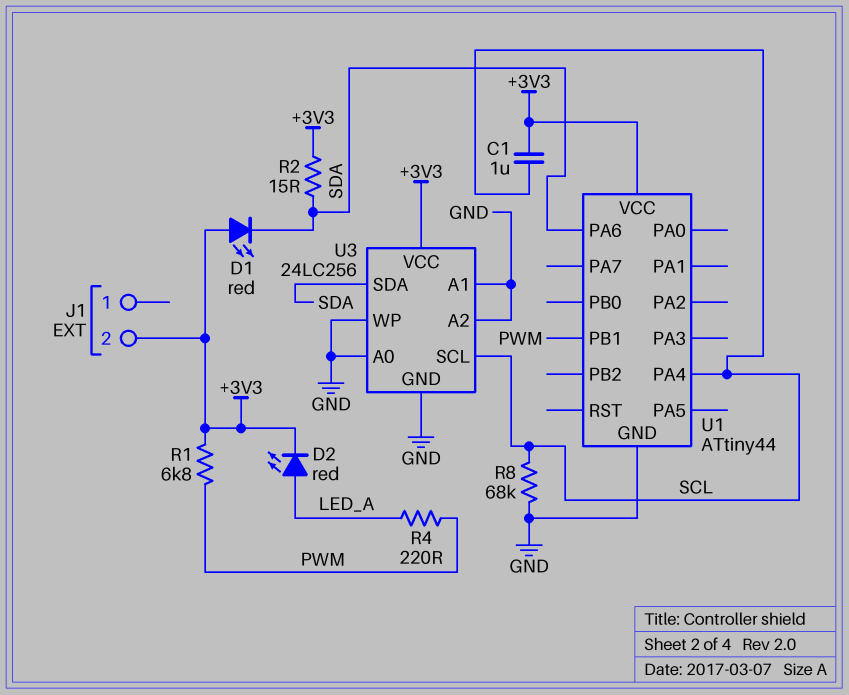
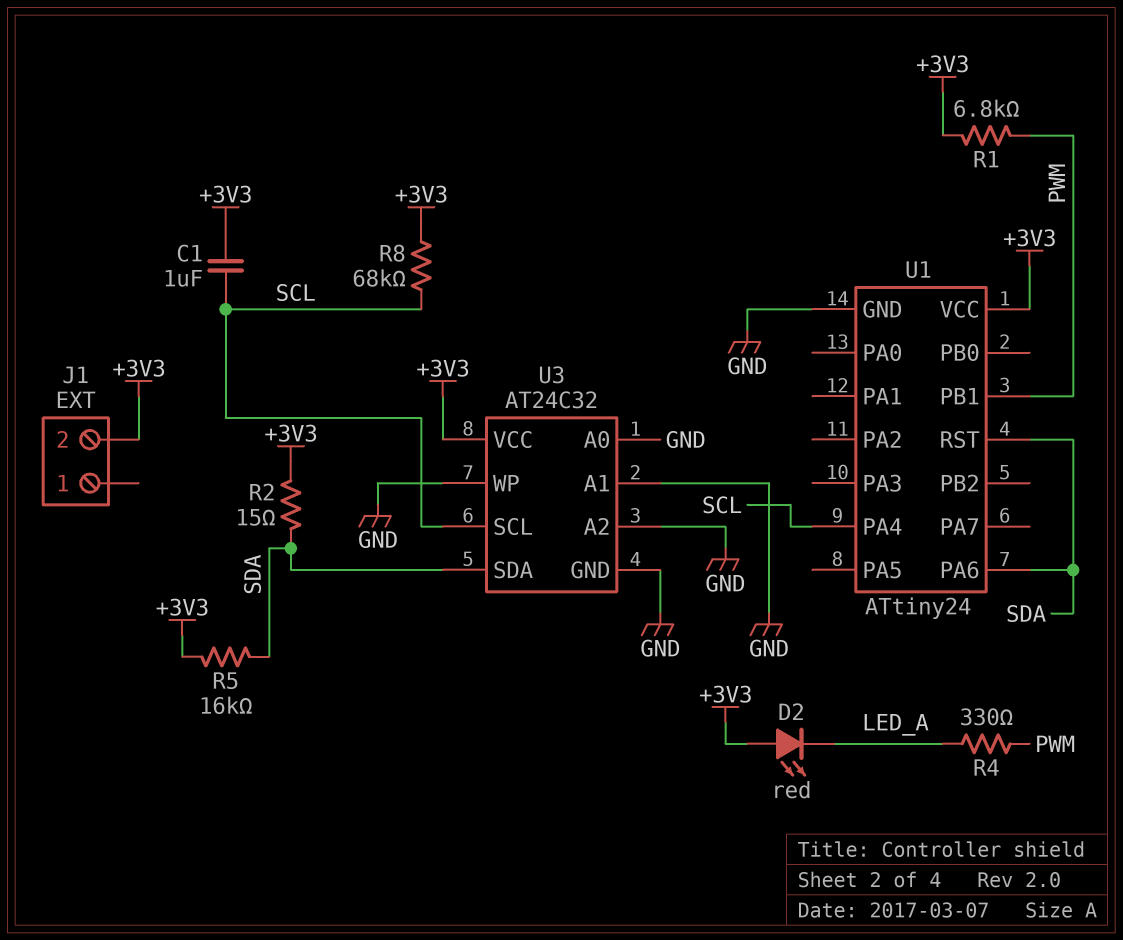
D1: LED red (A +3V3, K SDA) -> none
D2: LED red (A LED_A, K +3V3) -> LED red (A +3V3, K LED_A)
R4: 220 (LED_A, PWM) -> 330 (LED_A, PWM)
R5: none -> 16k (+3V3, SDA)
R8: 68k (GND, SCL) -> 68k (+3V3, SCL)
U1: ATtiny44 -> ATtiny24
U1 pin RST: none -> SDA
U3: 24LC256 -> AT24C32

